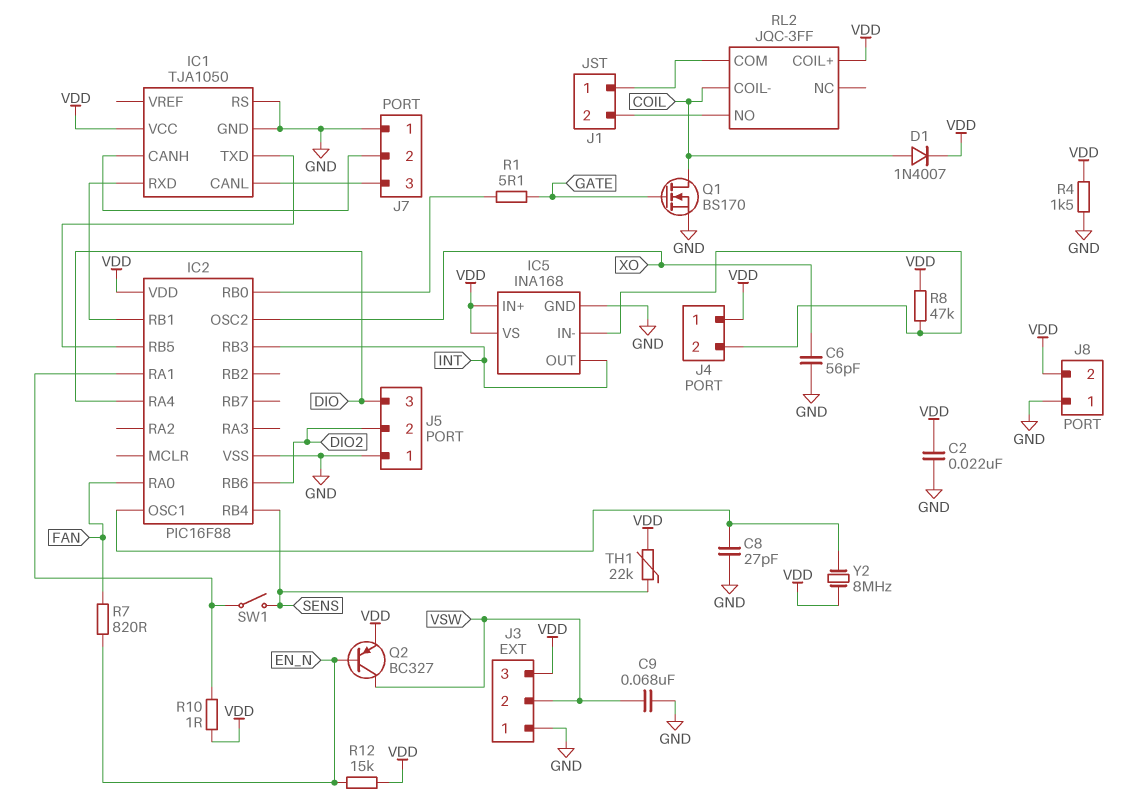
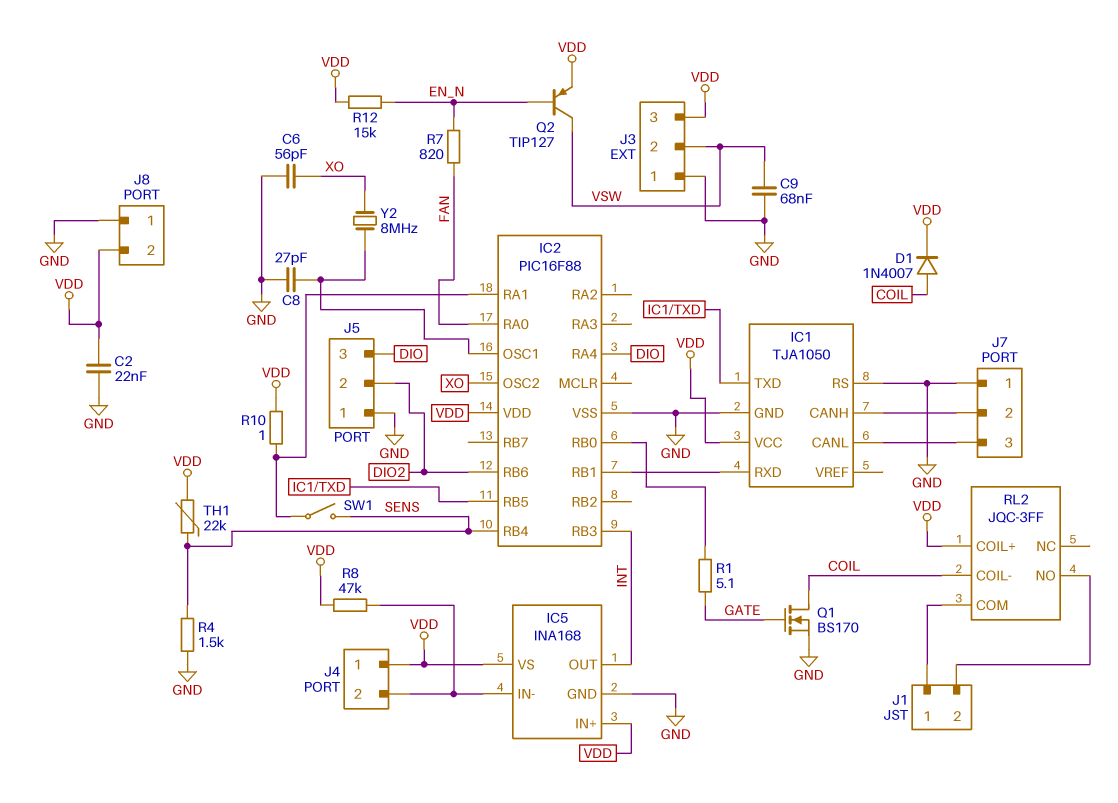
Q2: PNP BC327 (B EN_N, C VSW, E VDD) -> PNP TIP127 (B EN_N, C VSW, E VDD)
R4: 1.5k (GND, VDD) -> 1.5k (GND, SENS)
Y2: 8MHz (IC2/OSC1, VDD) -> 8MHz (IC2/OSC1, XO)

